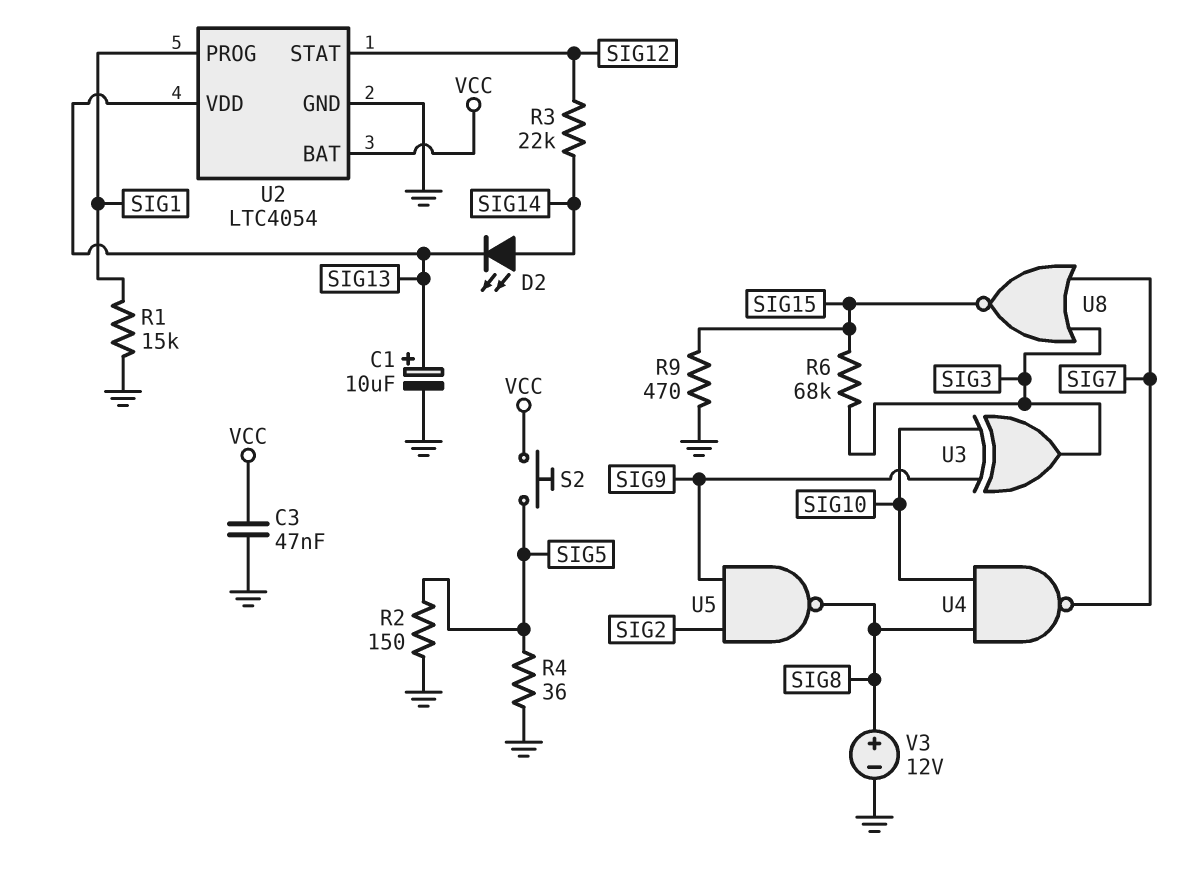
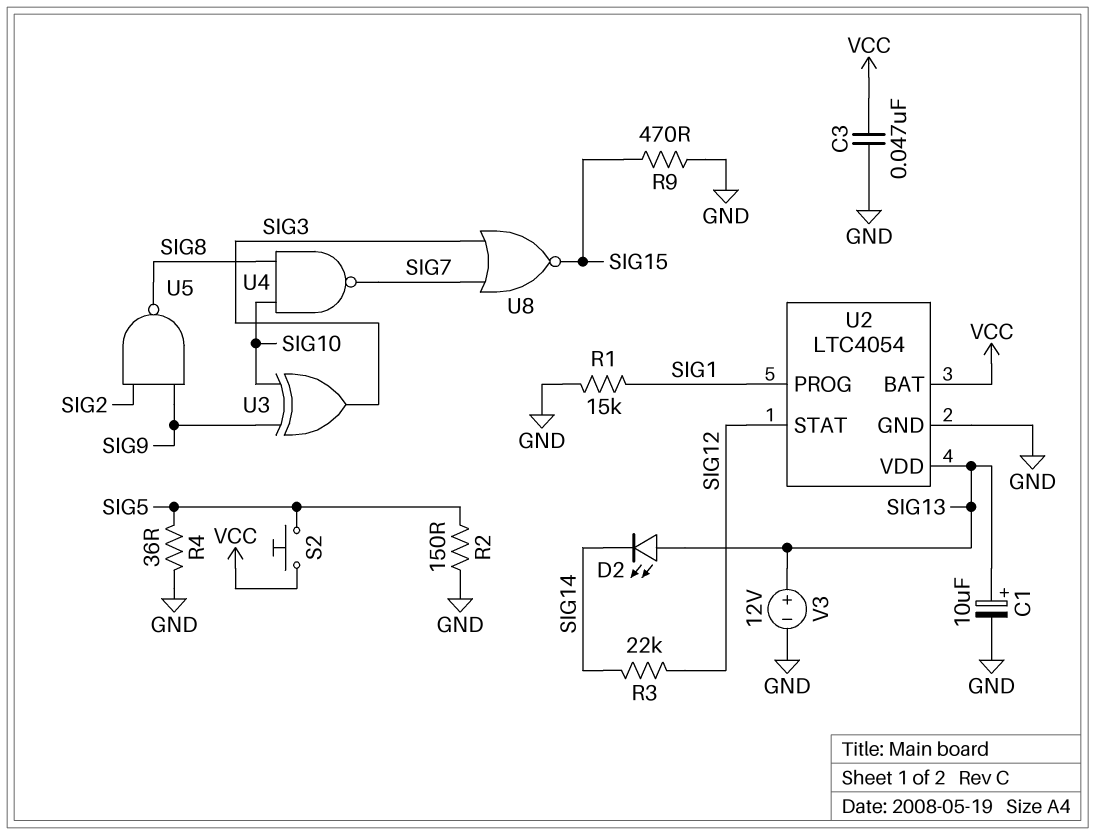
D2: LED (A SIG14, K SIG13) -> LED (A SIG13, K SIG14)
R6: 68k (SIG3, SIG15) -> none
V3: 12V (plus SIG8, minus GND) -> 12V (plus SIG13, minus GND)

